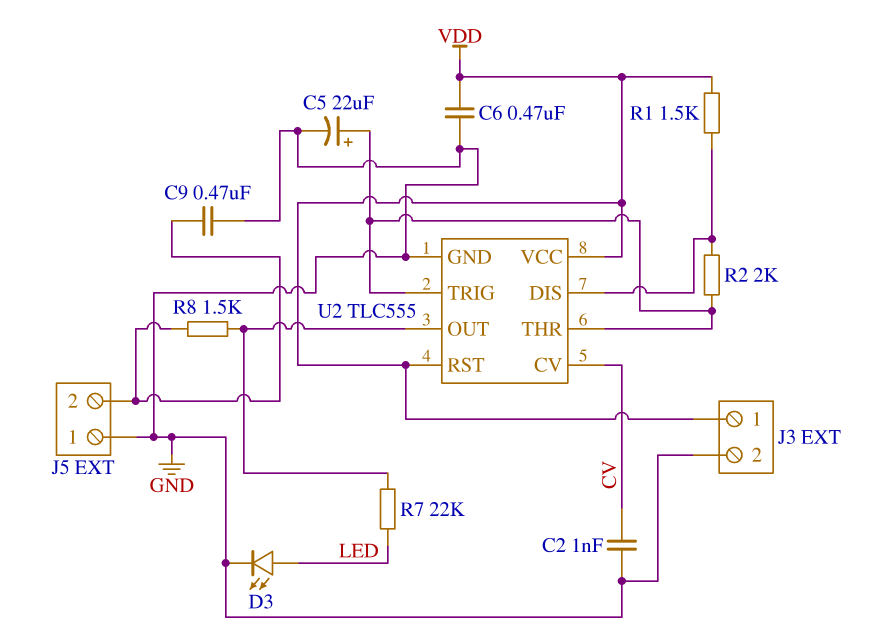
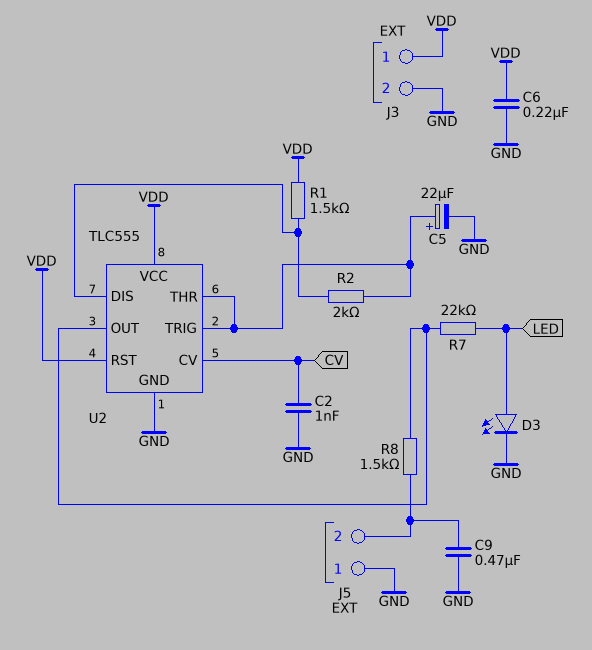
C6: 470nF (GND, VDD) -> 220nF (GND, VDD)

